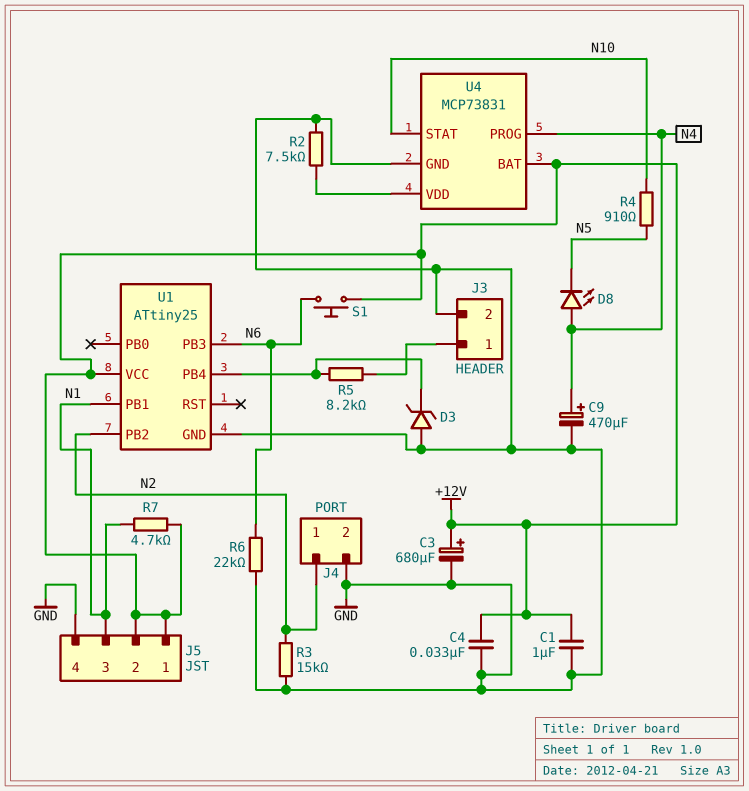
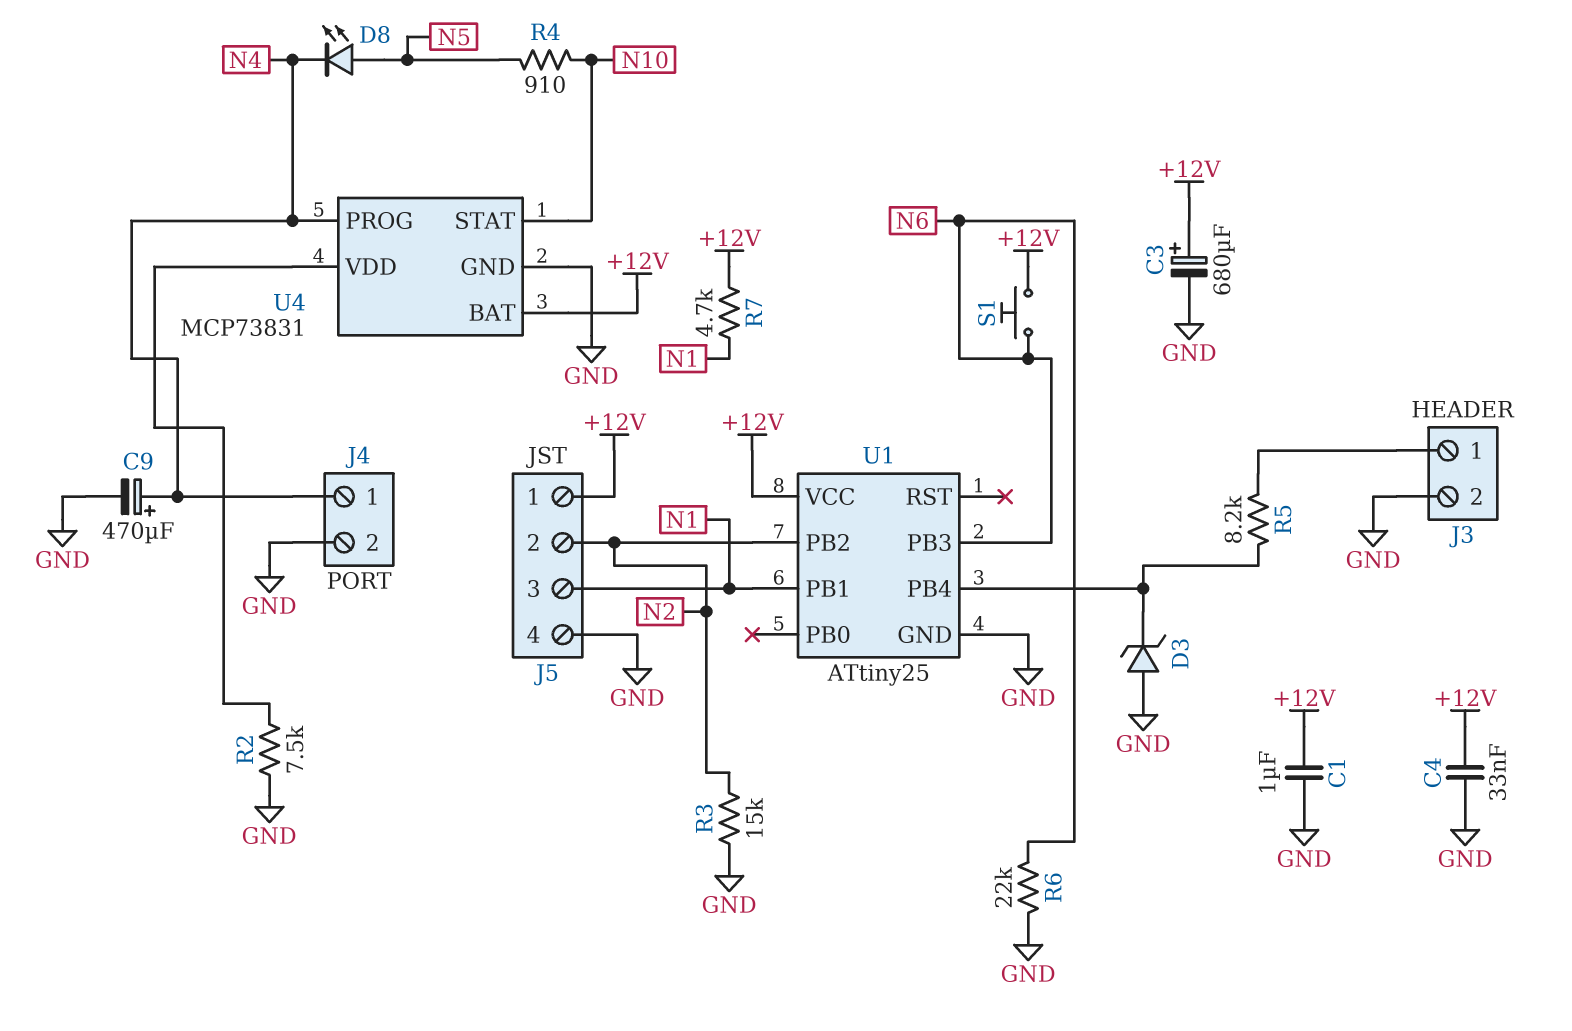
D8: LED (A N4, K N5) -> LED (A N5, K N4)
J4 pin 1: N2 -> N4
J5 pin 2: +12V -> N2

